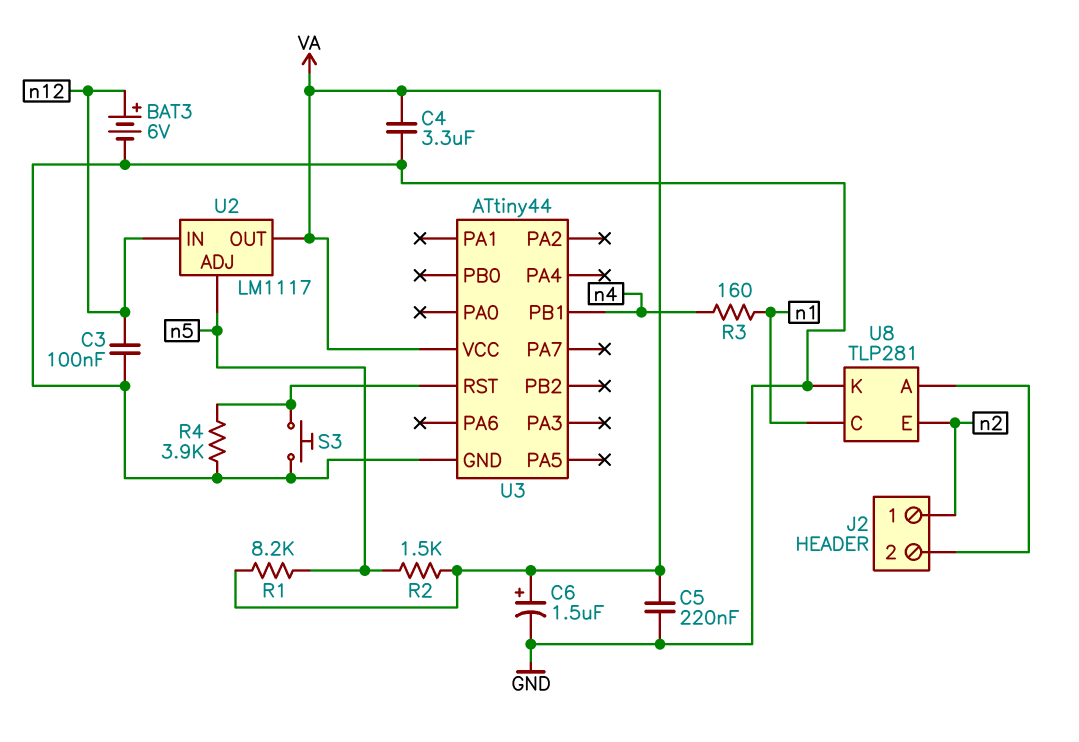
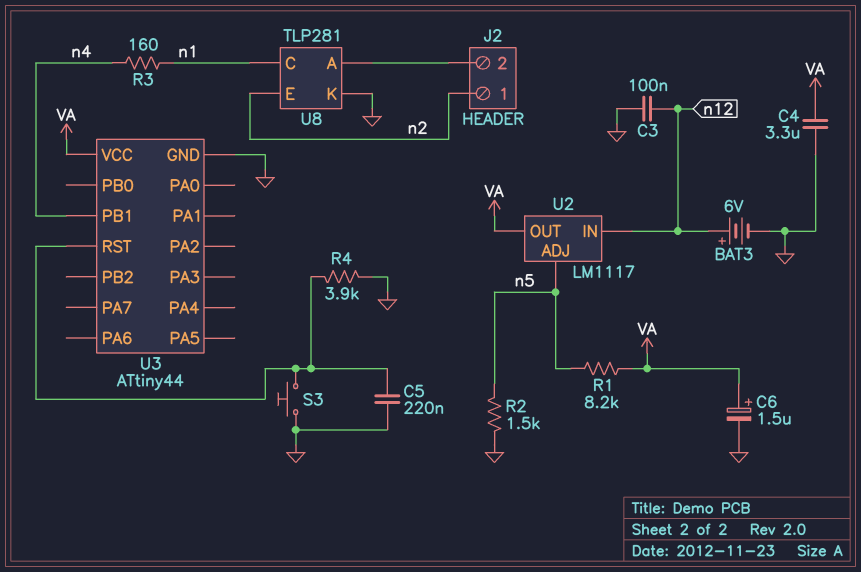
C5: 220nF (GND, VA) -> 220nF (GND, U3/RST)
R2: 1.5k (VA, n5) -> 1.5k (GND, n5)

